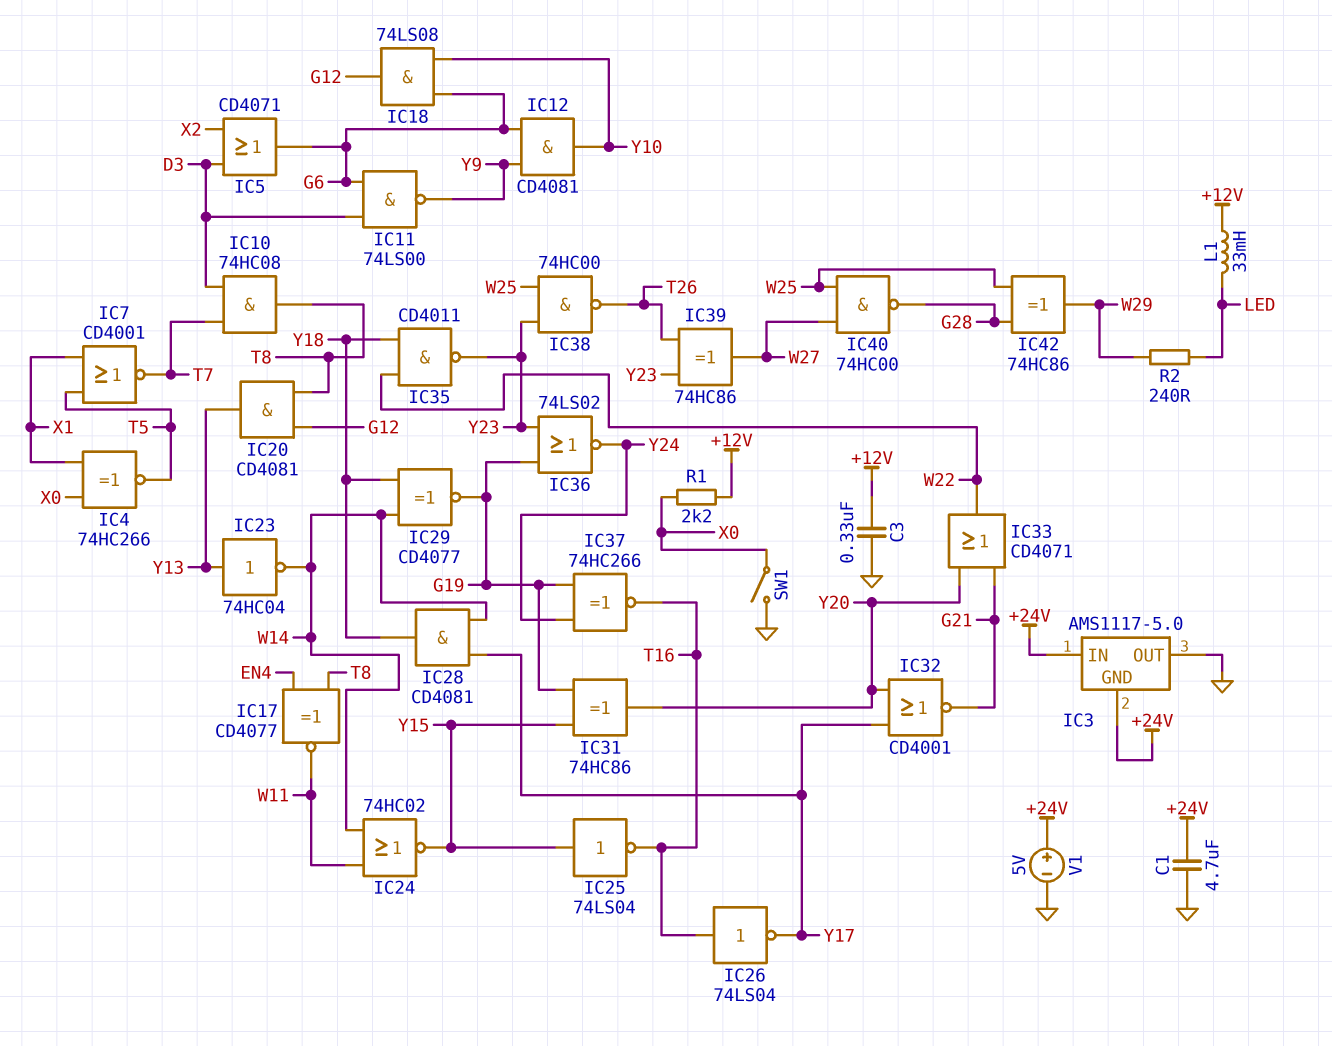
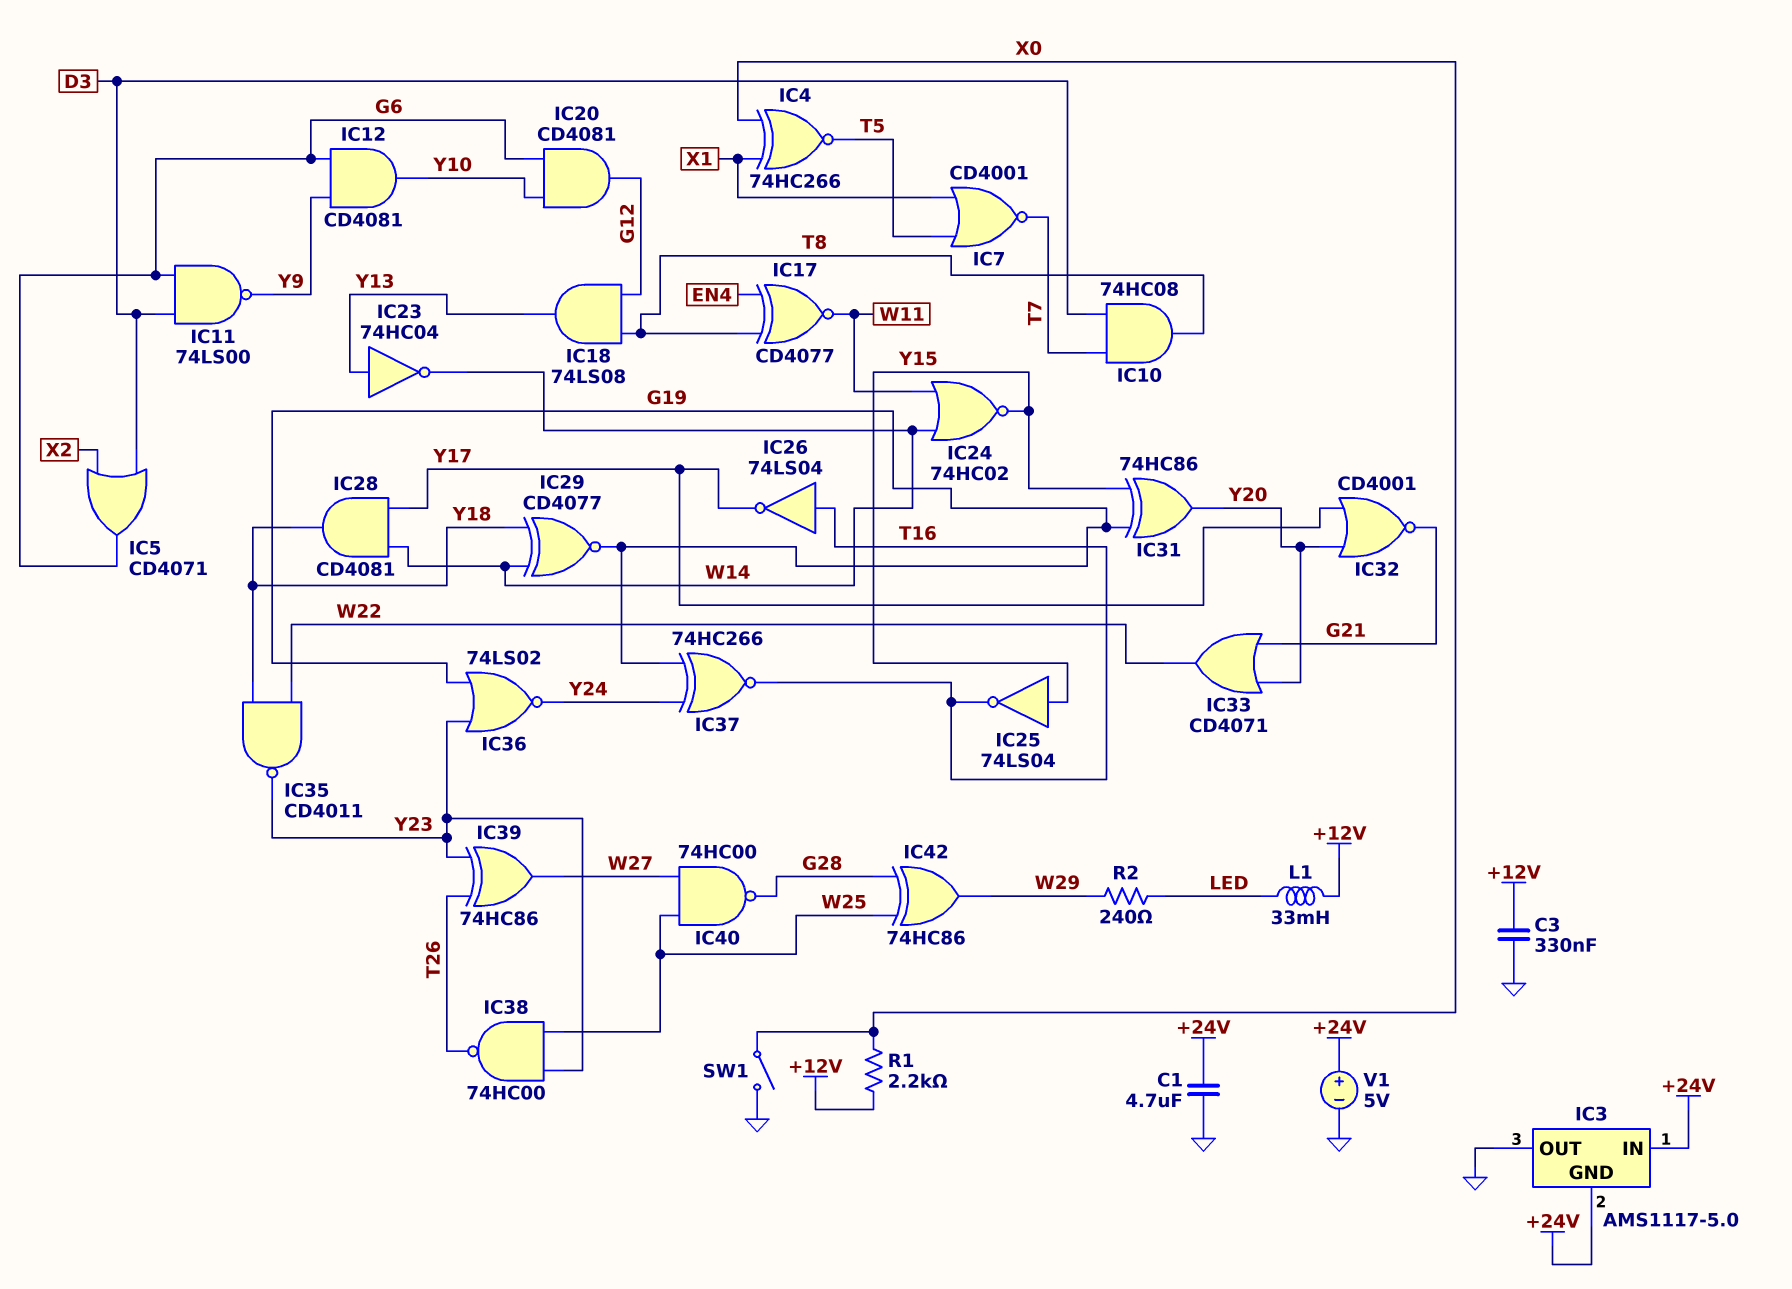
IC18: AND 74LS08 (in G6, in Y10, out G12) -> AND 74LS08 (in G12, in T8, out Y13)
IC20: AND CD4081 (in G12, in T8, out Y13) -> AND CD4081 (in G6, in Y10, out G12)

